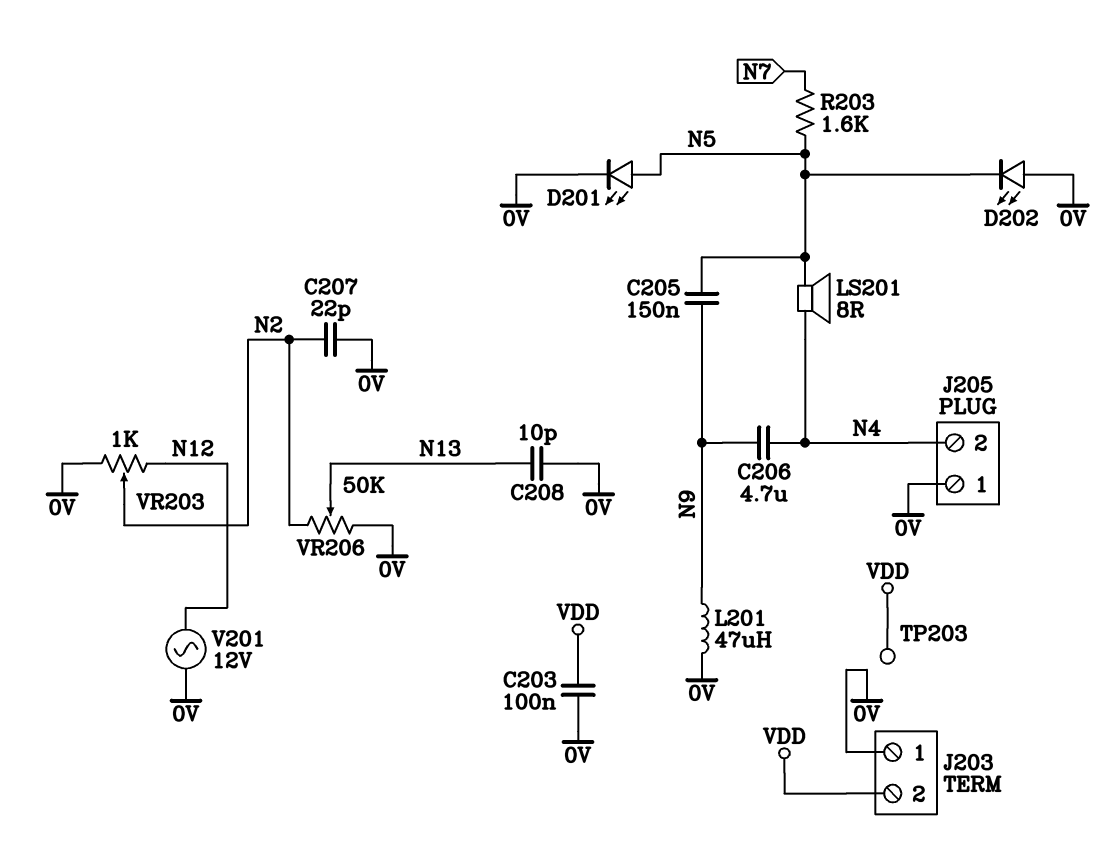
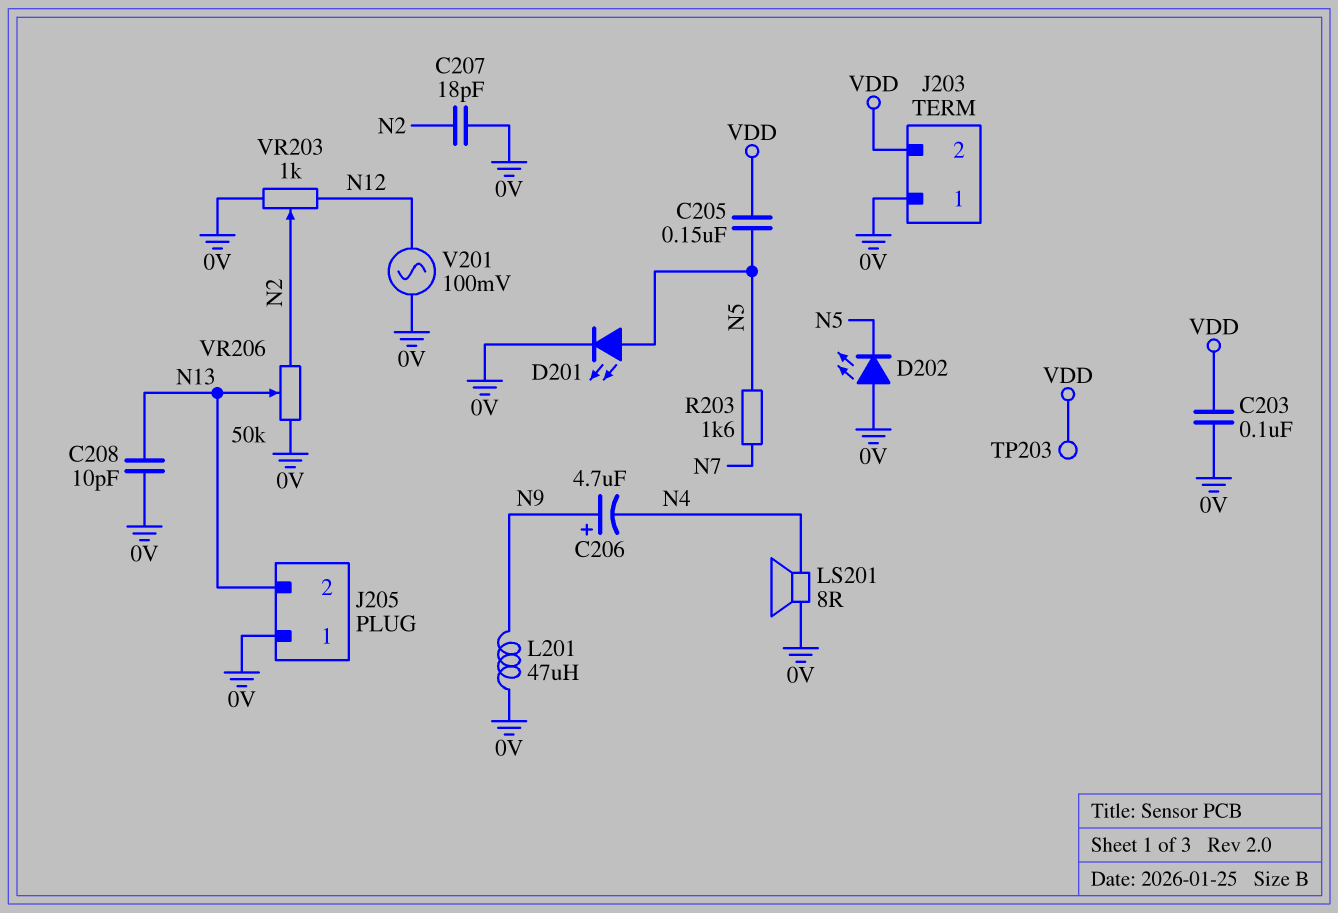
C205: 150nF (N5, N9) -> 150nF (N5, VDD)
C206: 4.7uF (N4, N9) -> 4.7uF (plus N9, minus N4)
C207: 22pF (0V, N2) -> 18pF (0V, N2)
J205 pin 2: N4 -> N13
LS201: speaker 8R (N4, N5) -> speaker 8R (0V, N4)
V201: AC 12V (0V, N12) -> AC 100mV (0V, N12)

